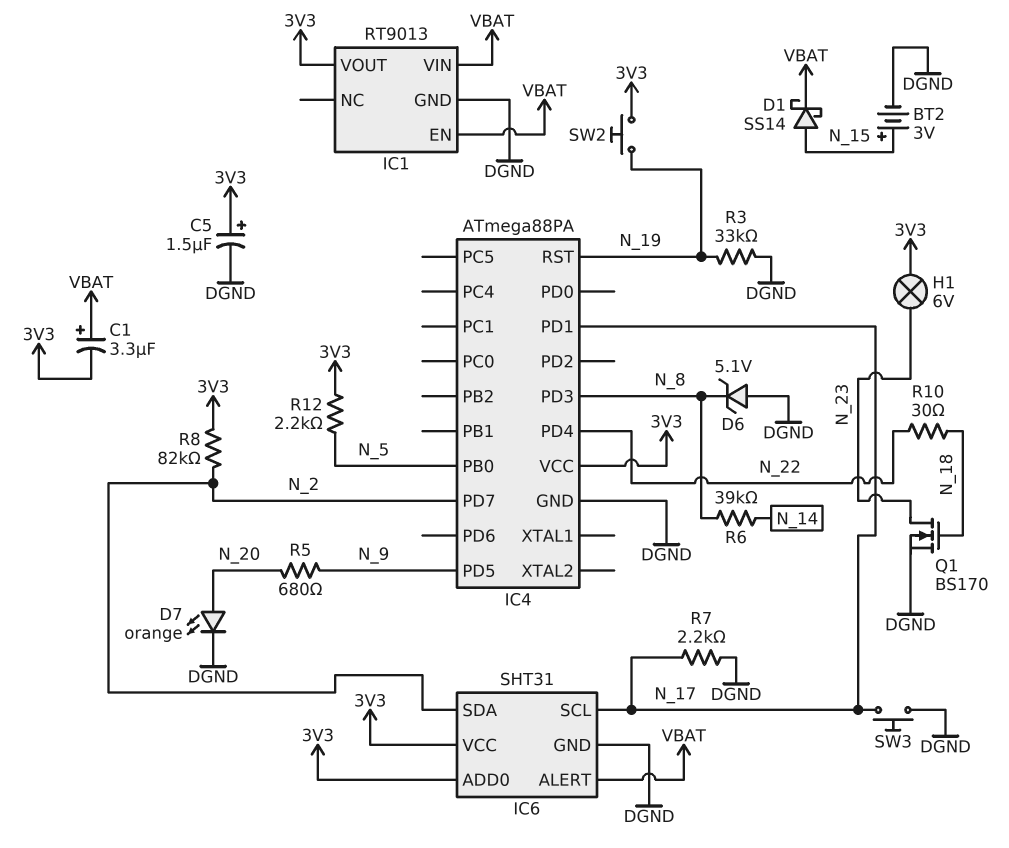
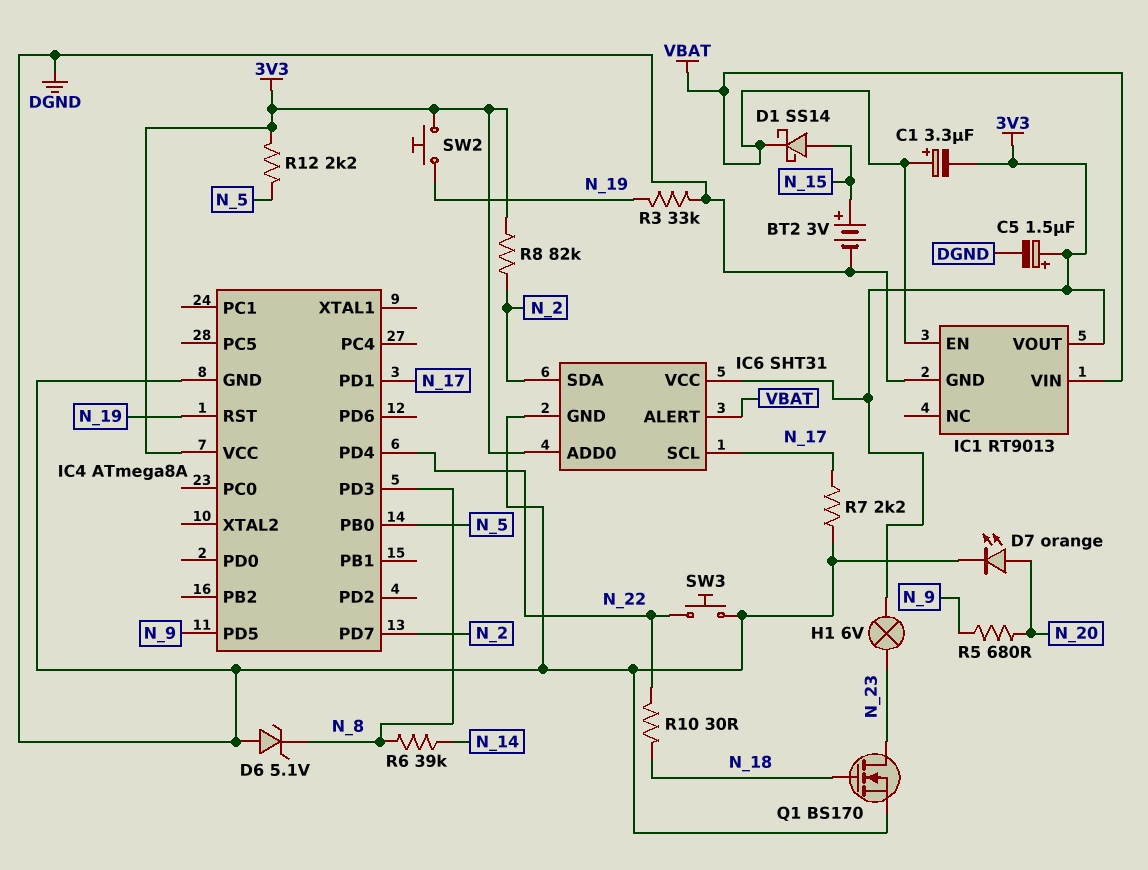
IC4: ATmega88PA -> ATmega8A
SW3: button (DGND, N_17) -> button (DGND, N_22)

